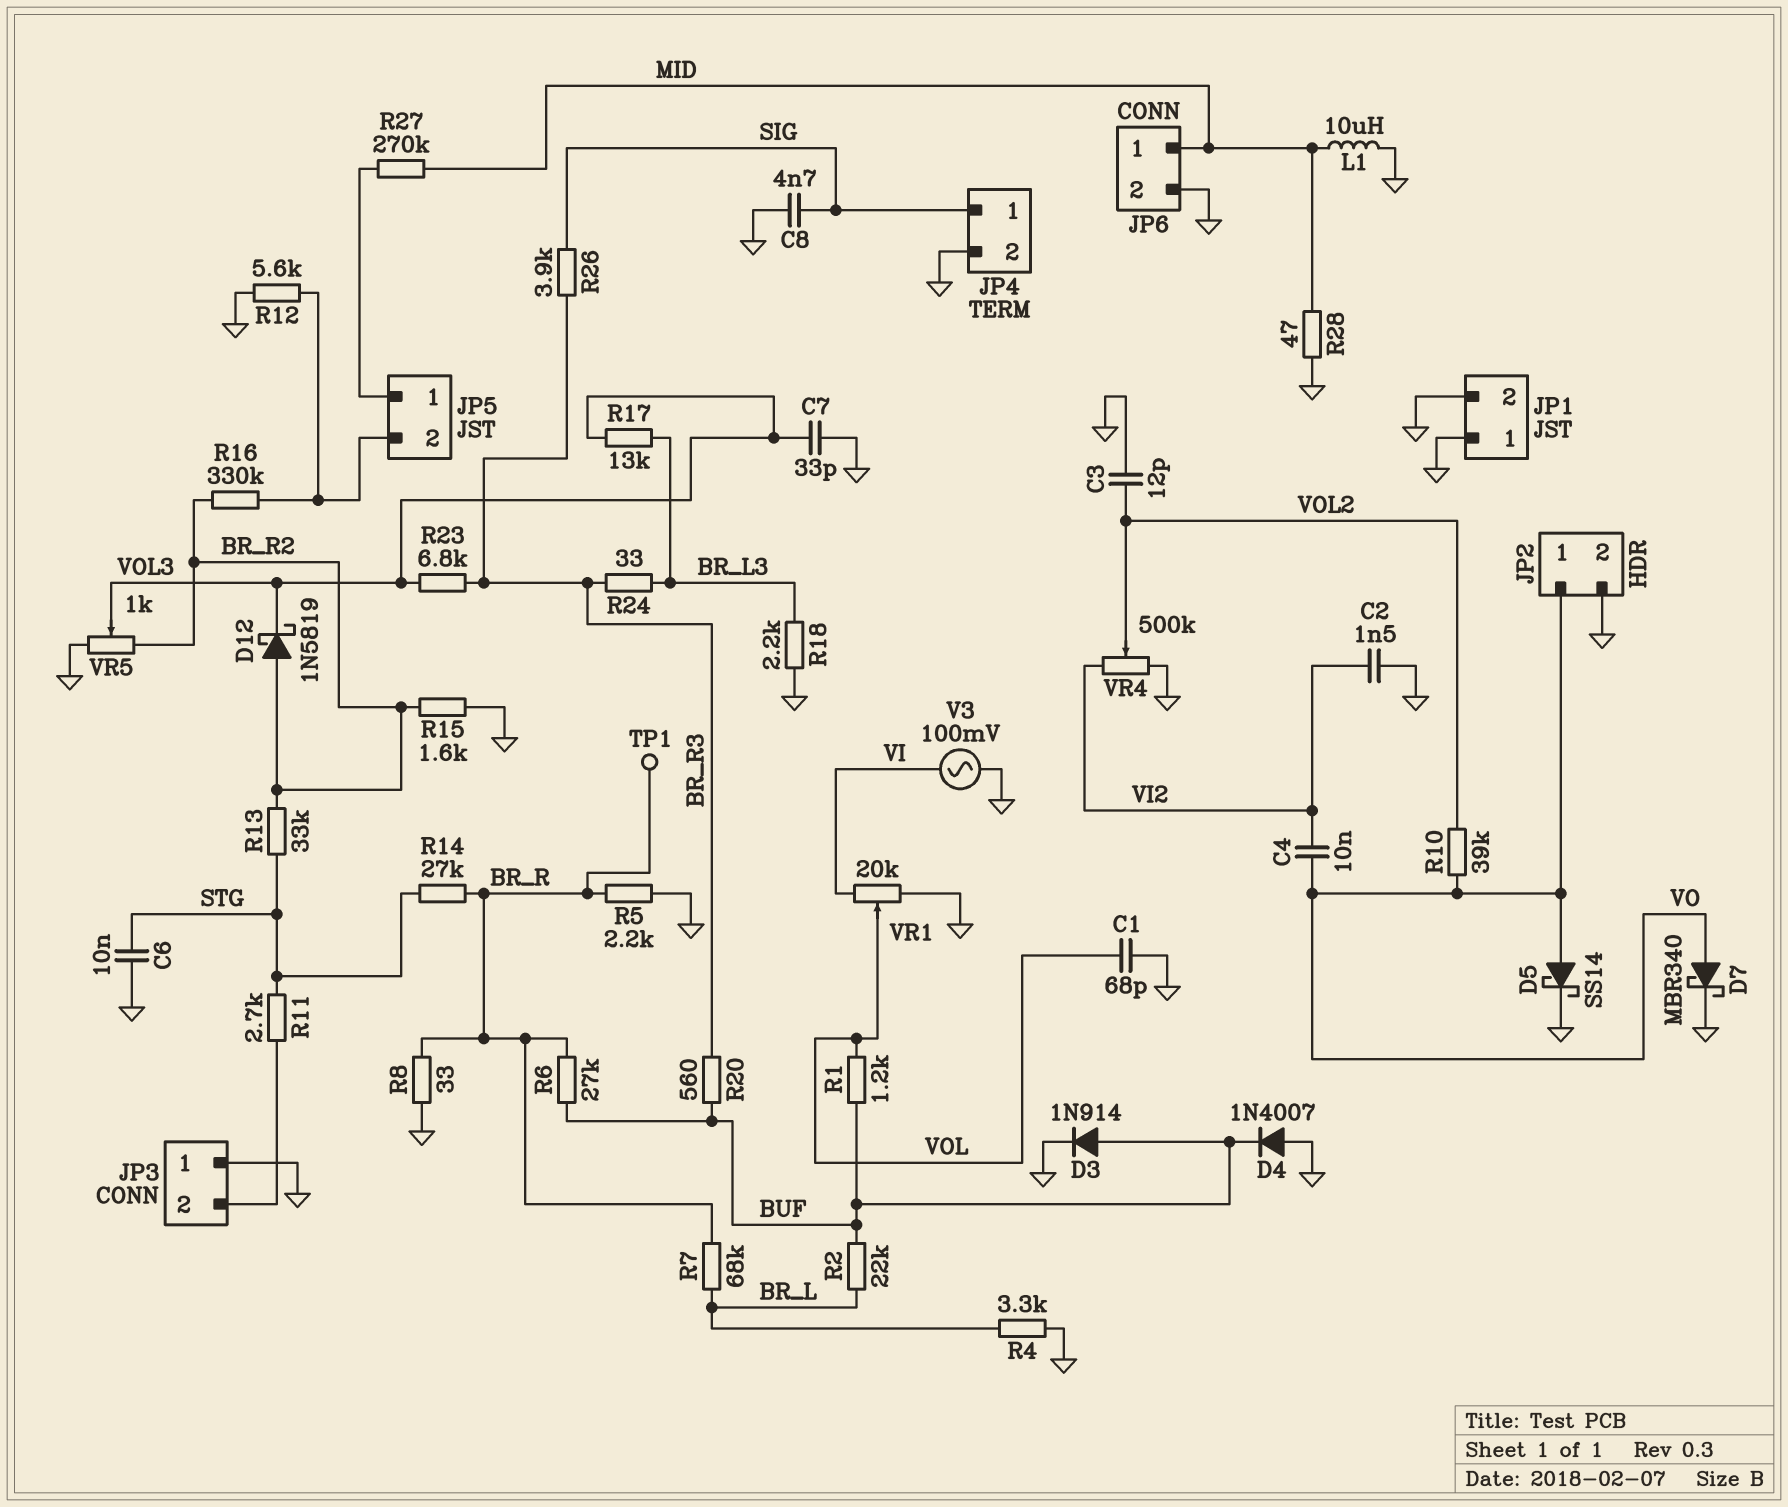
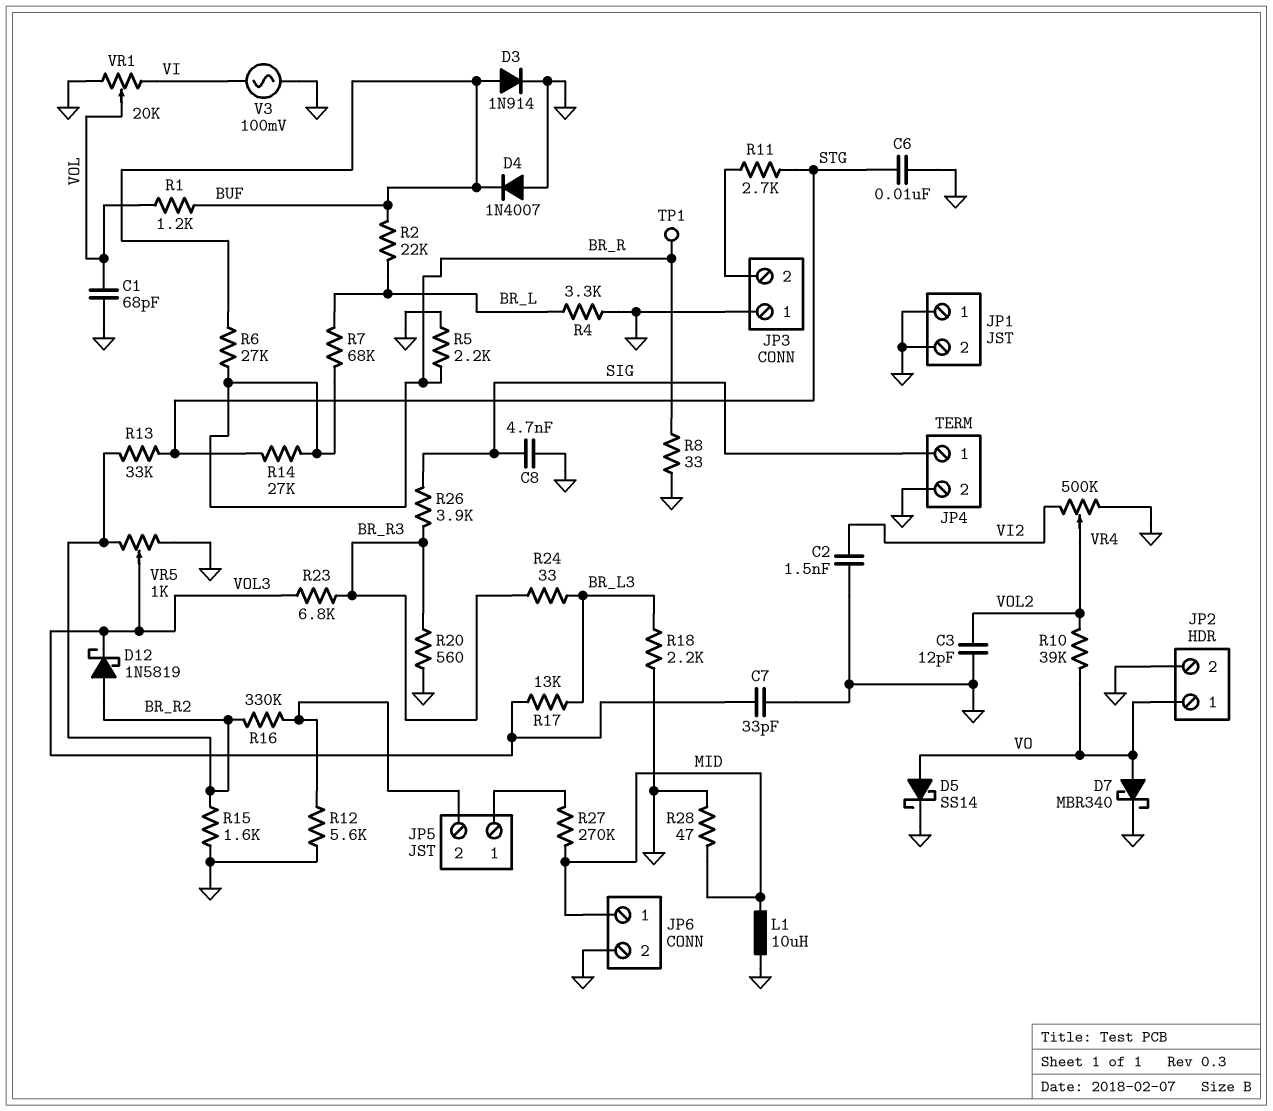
C4: 10nF (VI2, VO) -> none
R20: 560 (BR_R3, BUF) -> 560 (BR_R3, GND)

